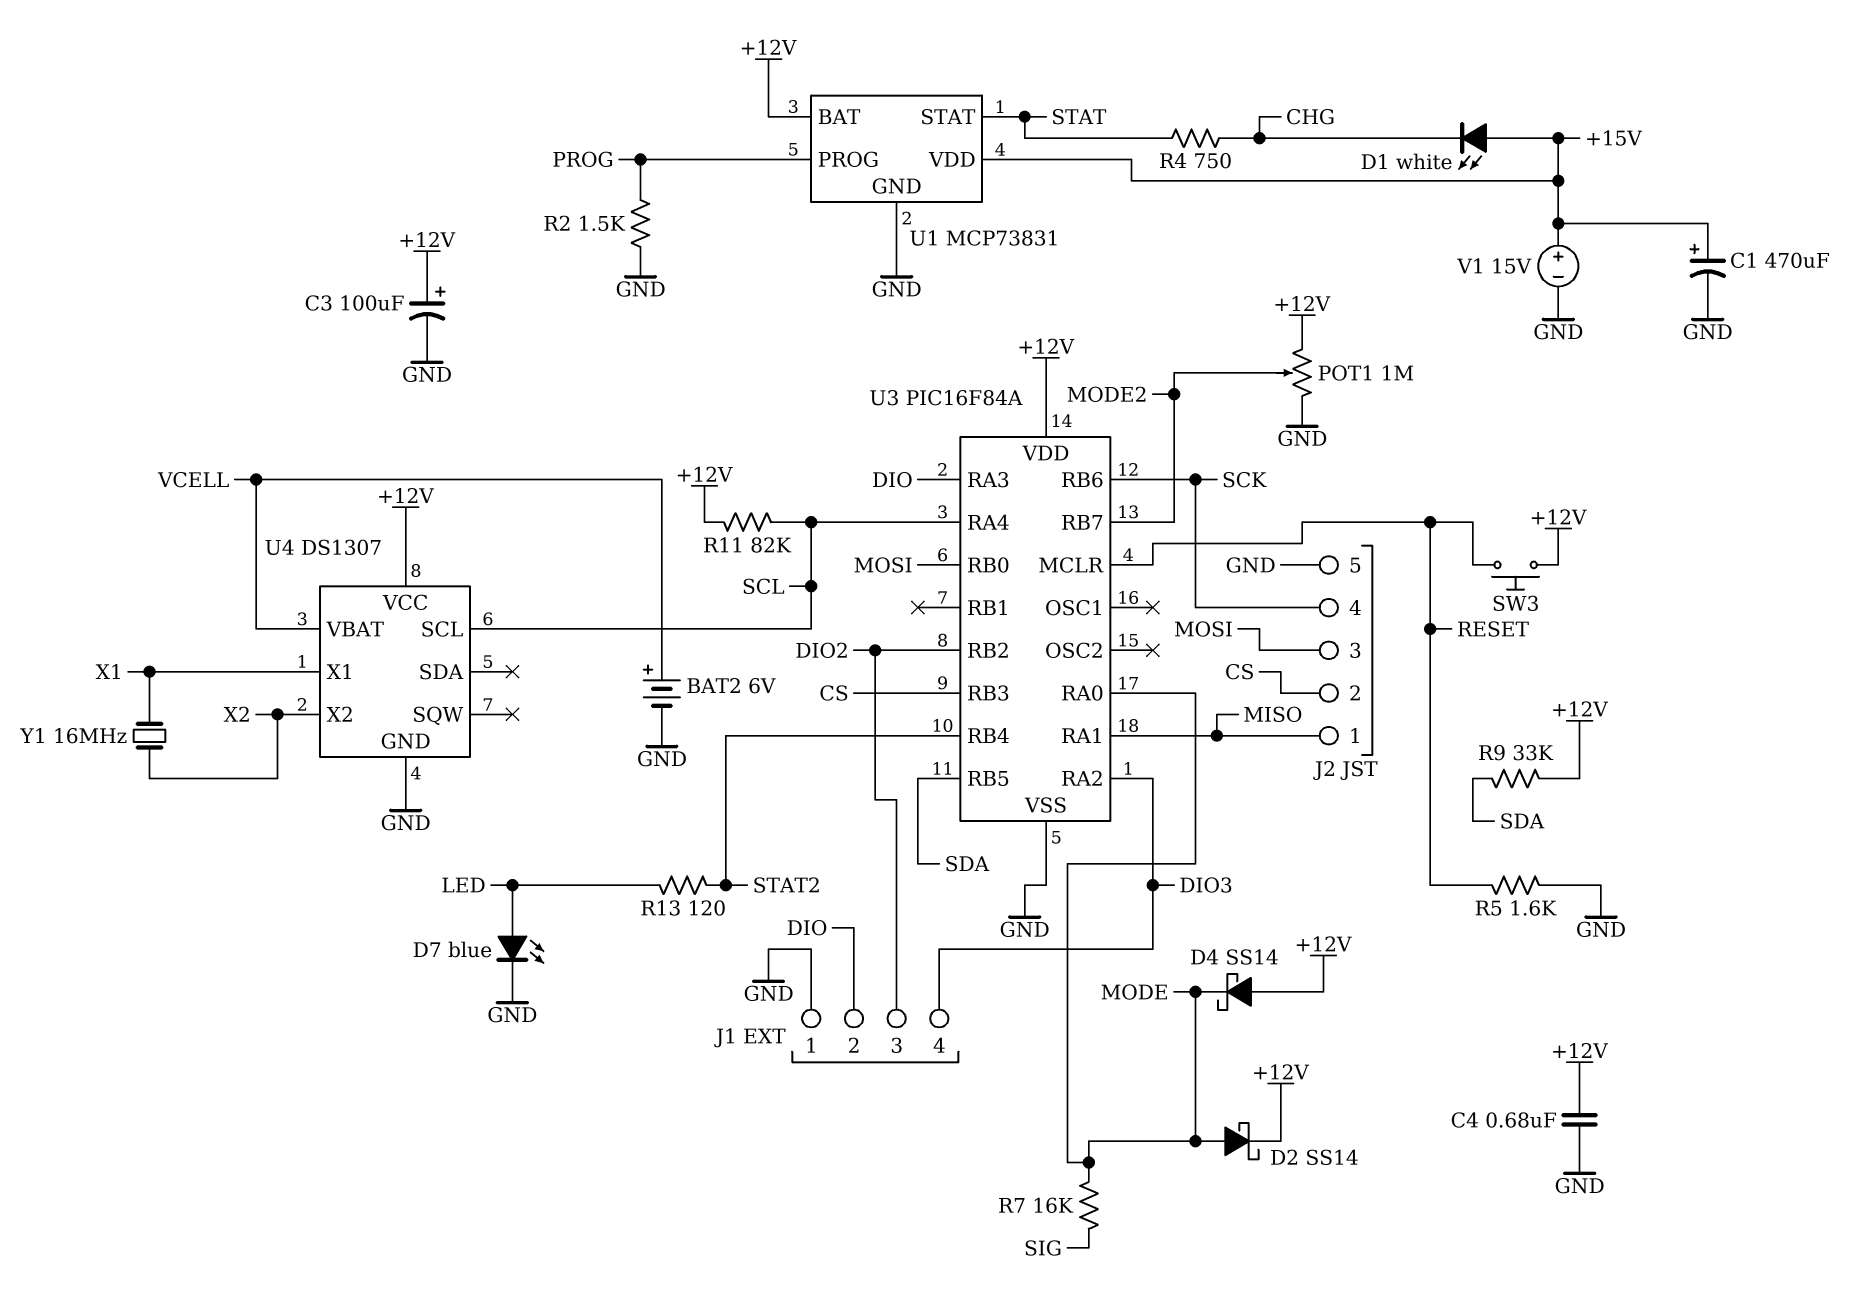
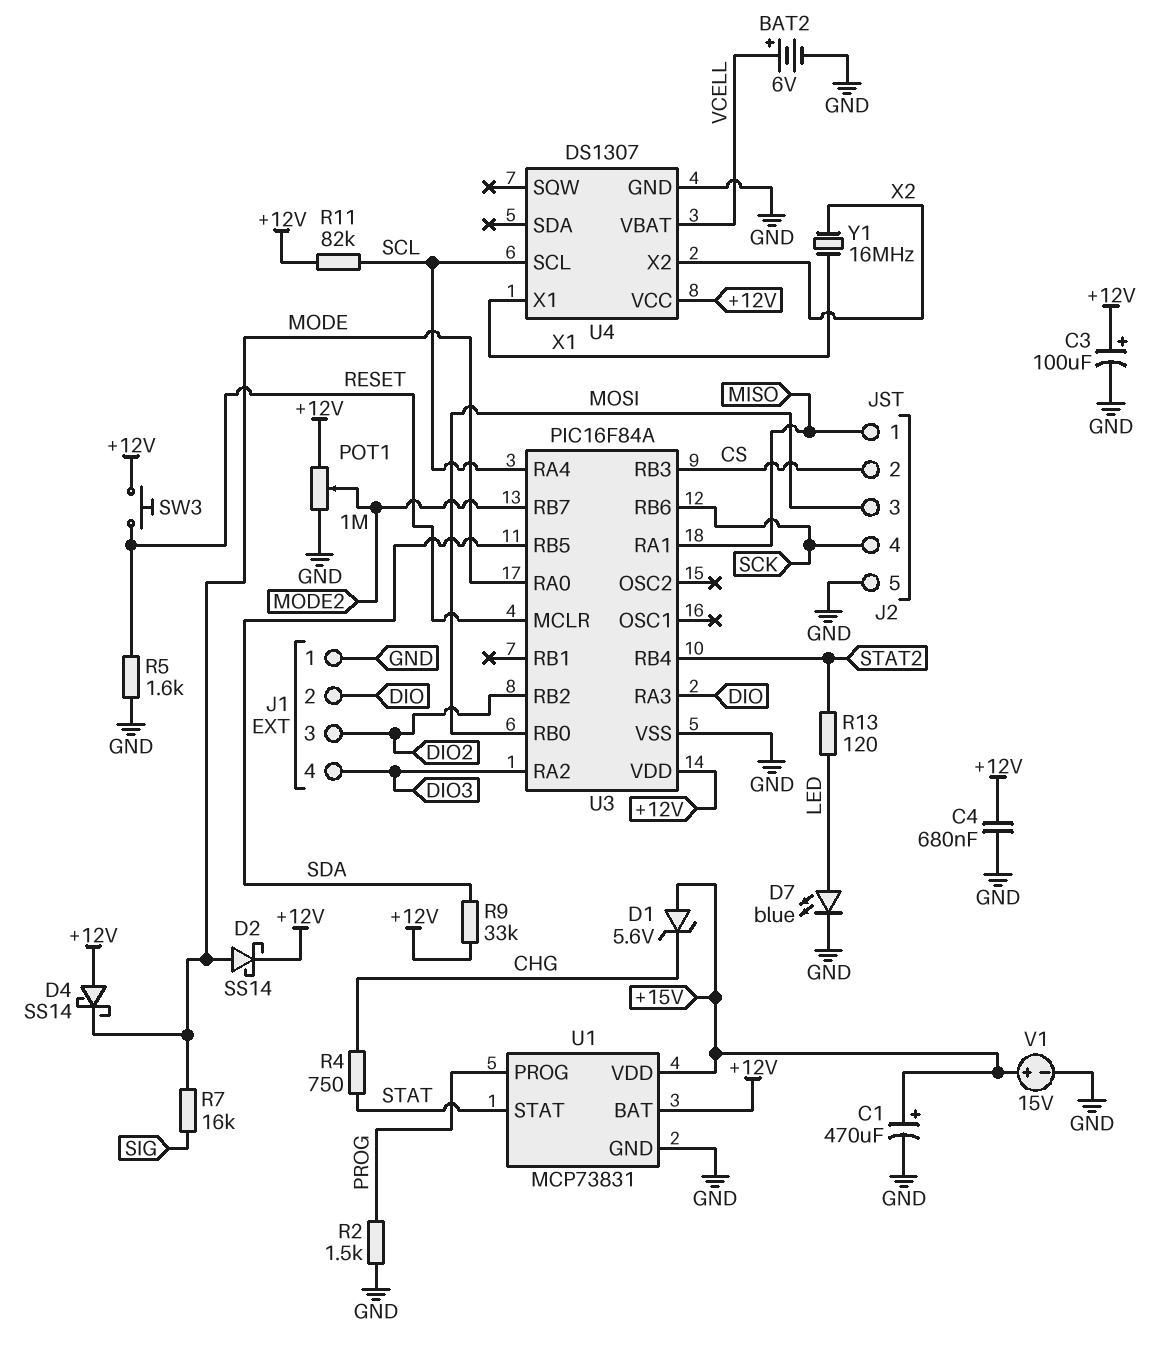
D1: LED white (A +15V, K CHG) -> zener 5.6V (A +15V, K CHG)

